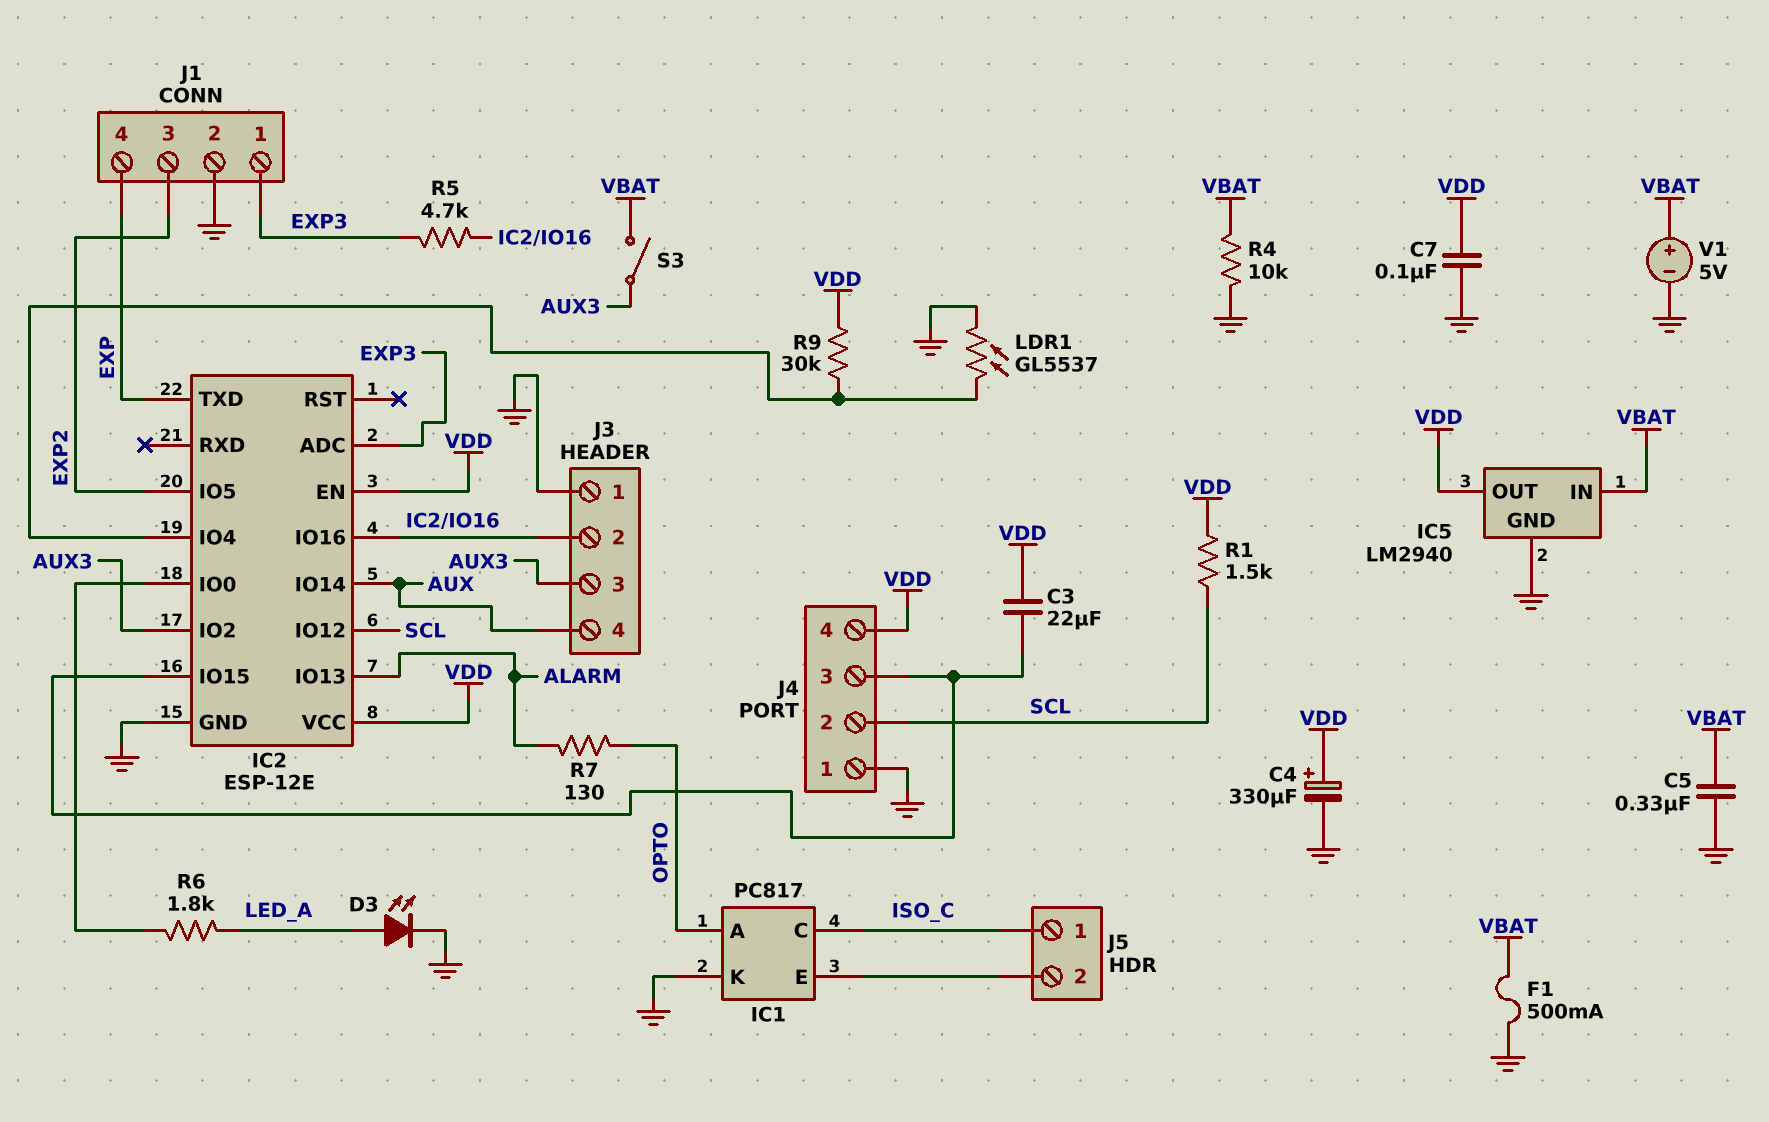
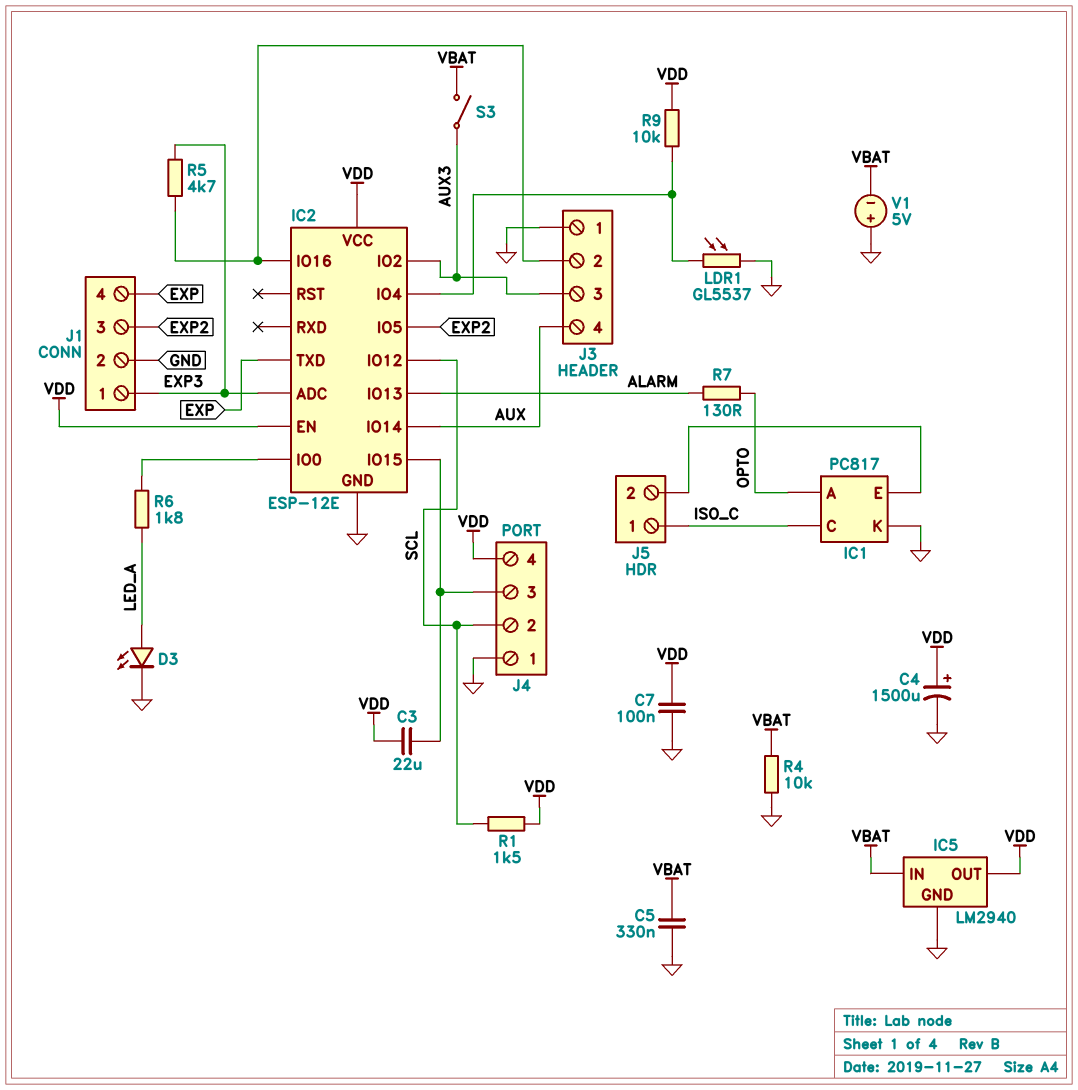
C4: 330uF (plus VDD, minus GND) -> 1500uF (plus VDD, minus GND)
F1: 500mA (GND, VBAT) -> none
R9: 30k (IC2/IO4, VDD) -> 10k (IC2/IO4, VDD)
V1: 5V (plus VBAT, minus GND) -> 5V (plus GND, minus VBAT)

